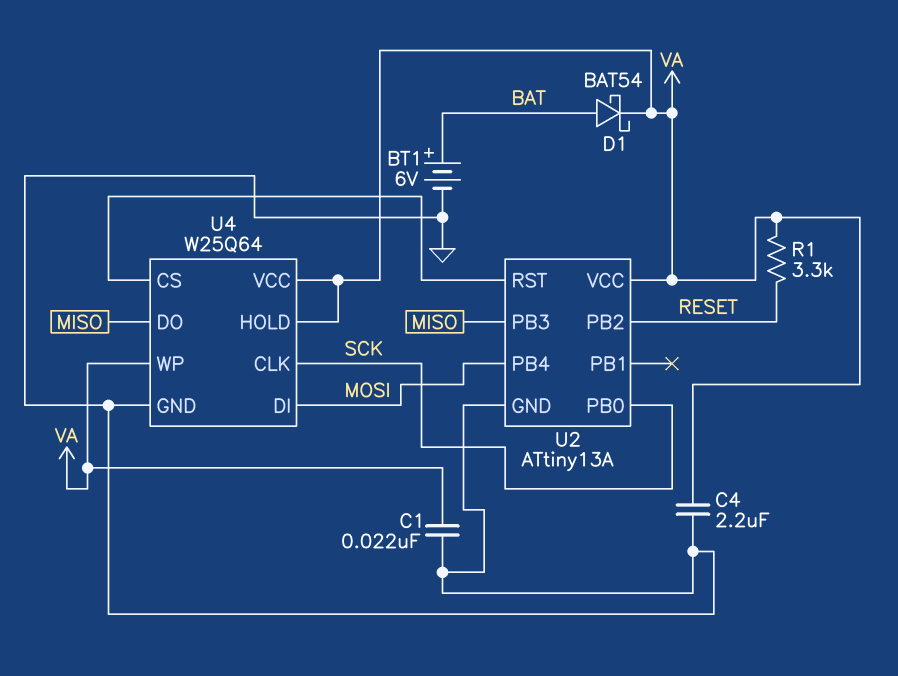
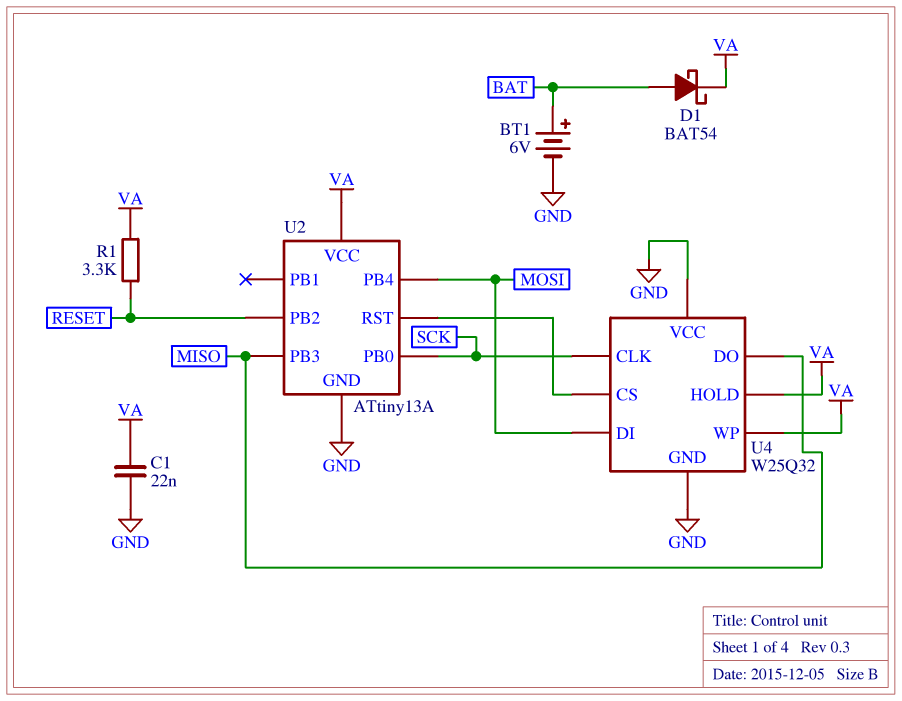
C4: 2.2uF (GND, VA) -> none
U4: W25Q64 -> W25Q32
U4 pin VCC: VA -> GND

